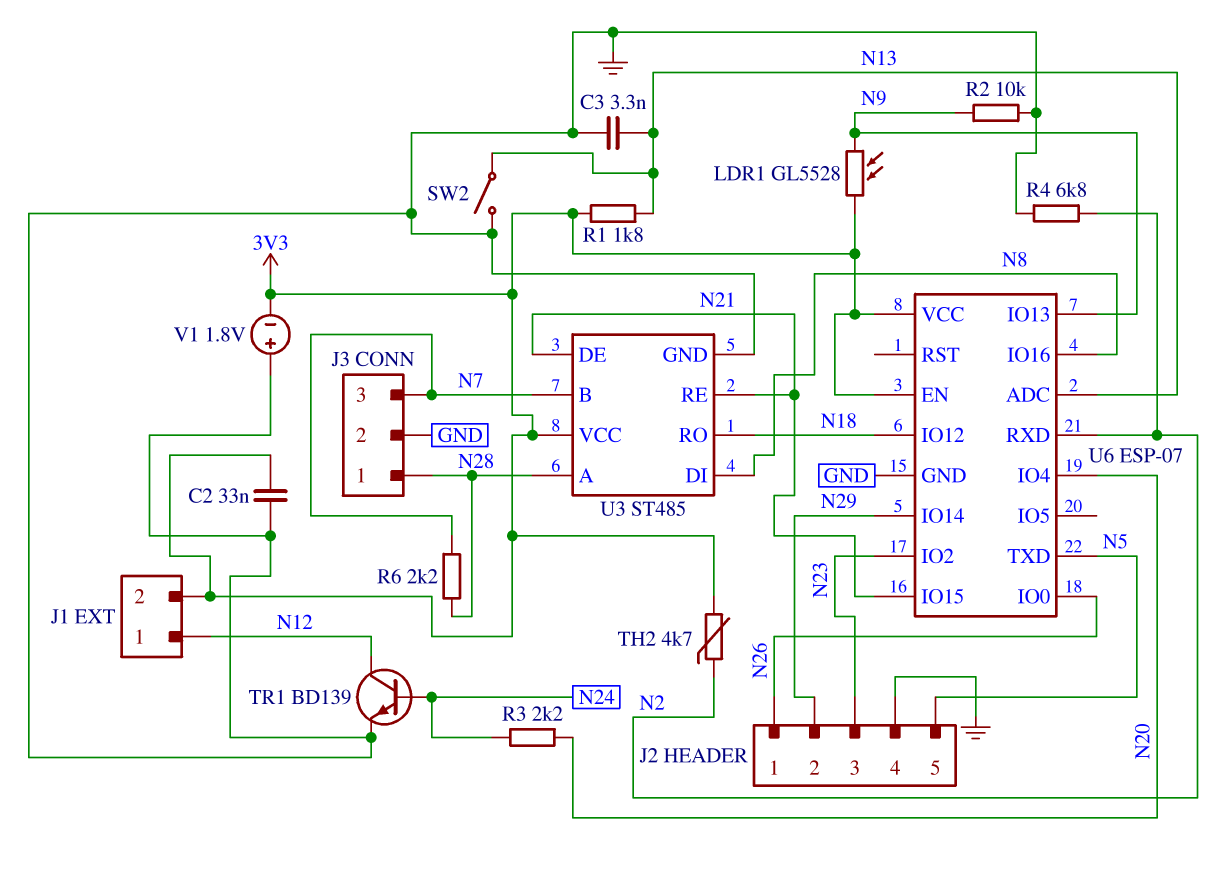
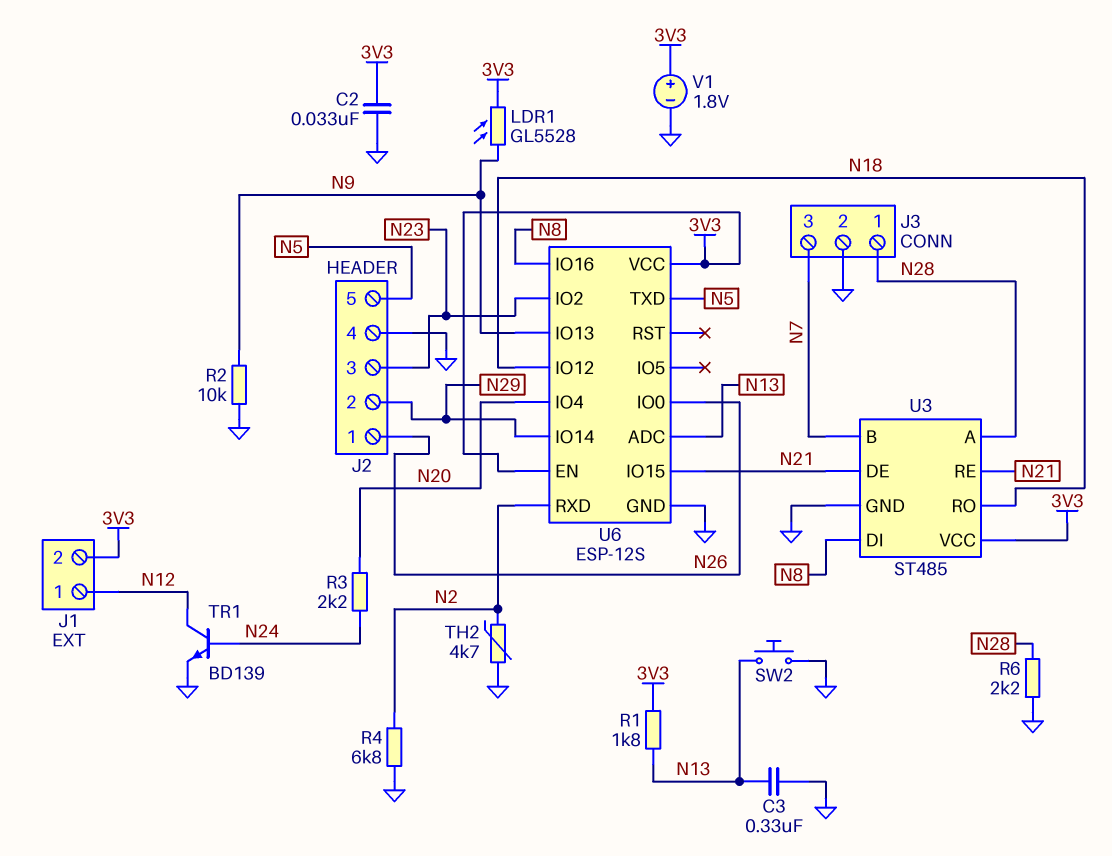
C3: 3.3nF (GND, N13) -> 330nF (GND, N13)
R6: 2.2k (N7, N28) -> 2.2k (GND, N28)
SW2: switch (GND, N13) -> button (GND, N13)
TH2: 4.7k (3V3, N2) -> 4.7k (GND, N2)
U6: ESP-07 -> ESP-12S
V1: 1.8V (plus GND, minus 3V3) -> 1.8V (plus 3V3, minus GND)

